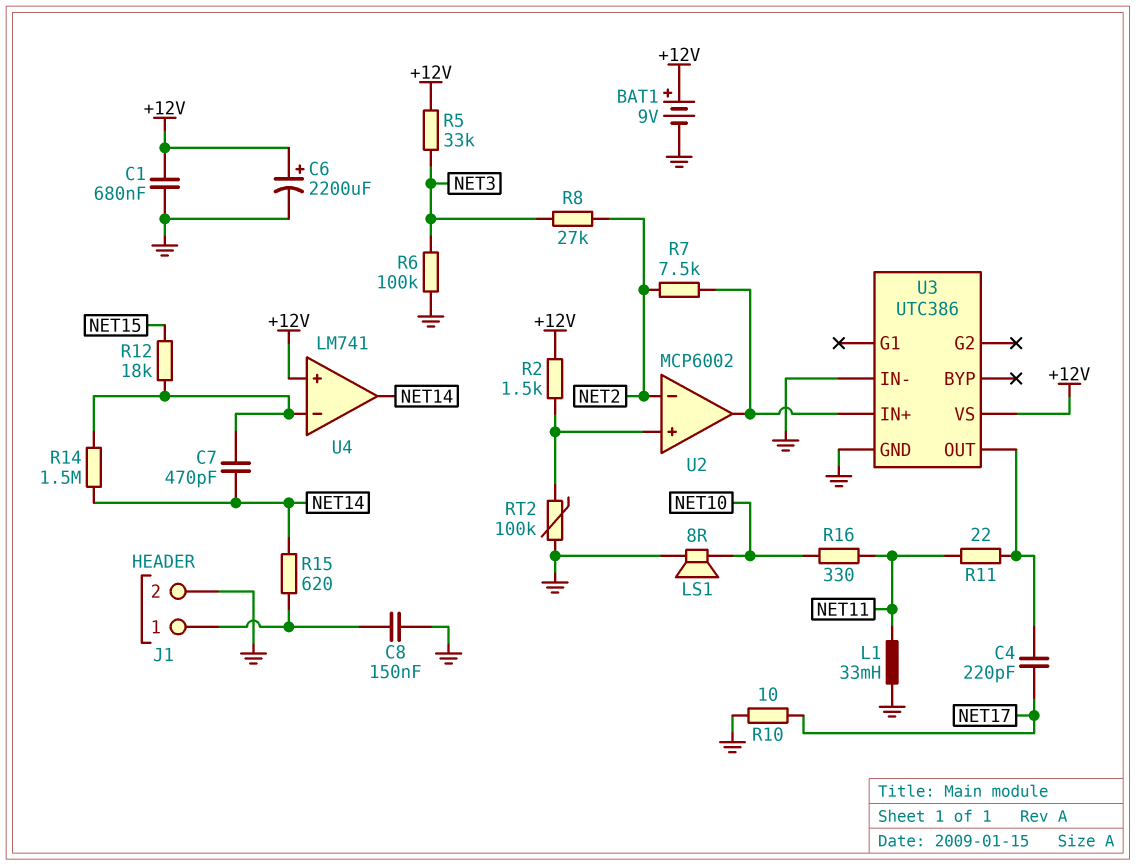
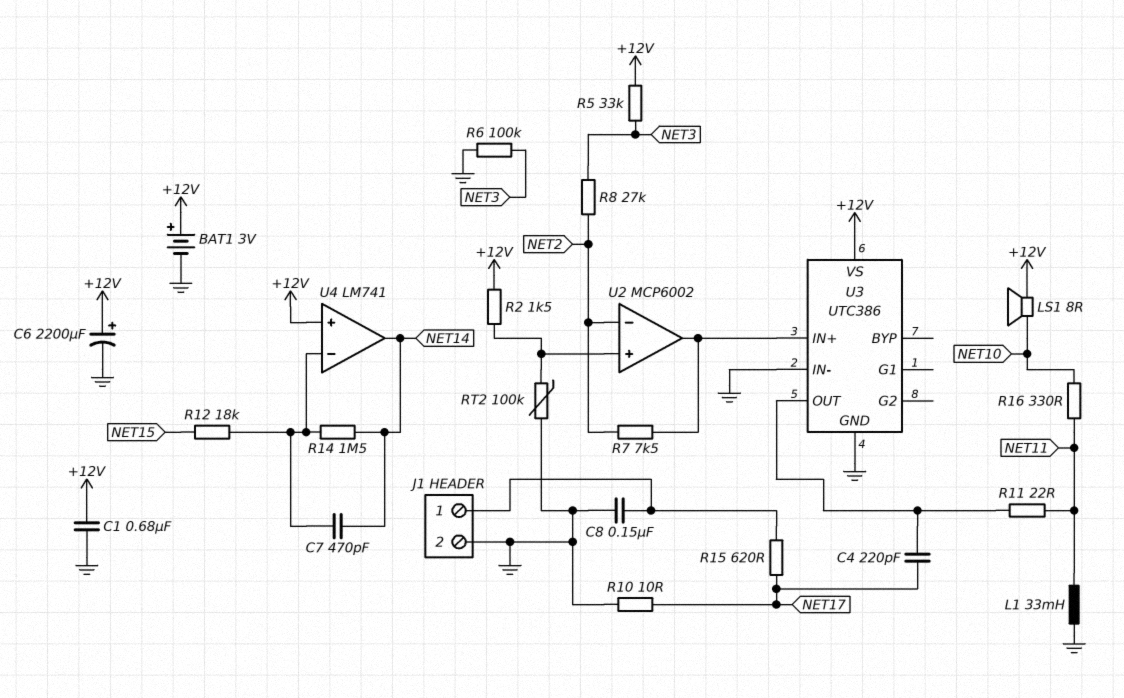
BAT1: 9V (plus +12V, minus GND) -> 3V (plus +12V, minus GND)
LS1: speaker 8R (GND, NET10) -> speaker 8R (+12V, NET10)
R15: 620 (J1/1, NET14) -> 620 (J1/1, NET17)

